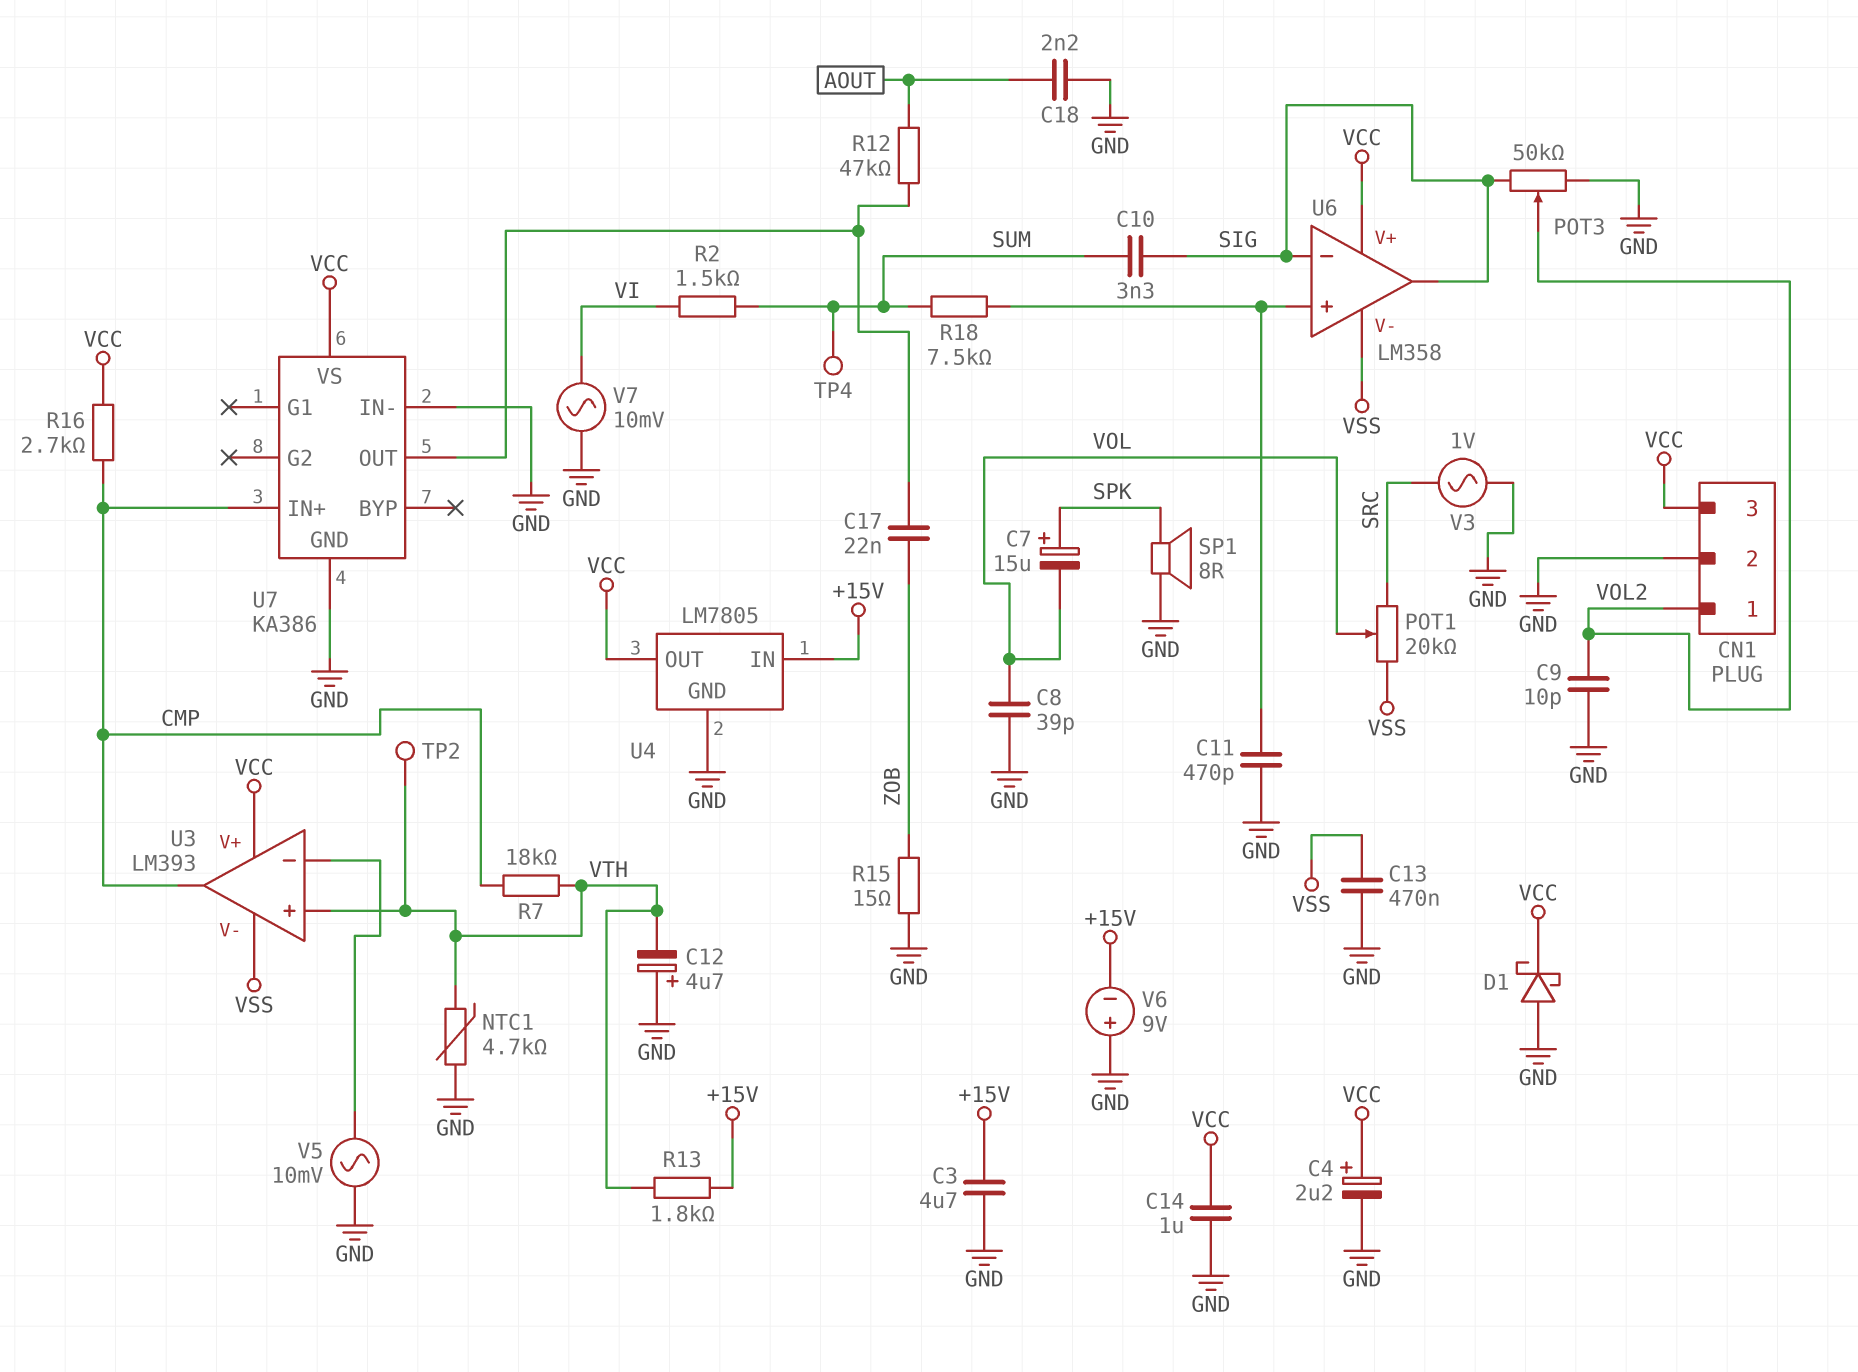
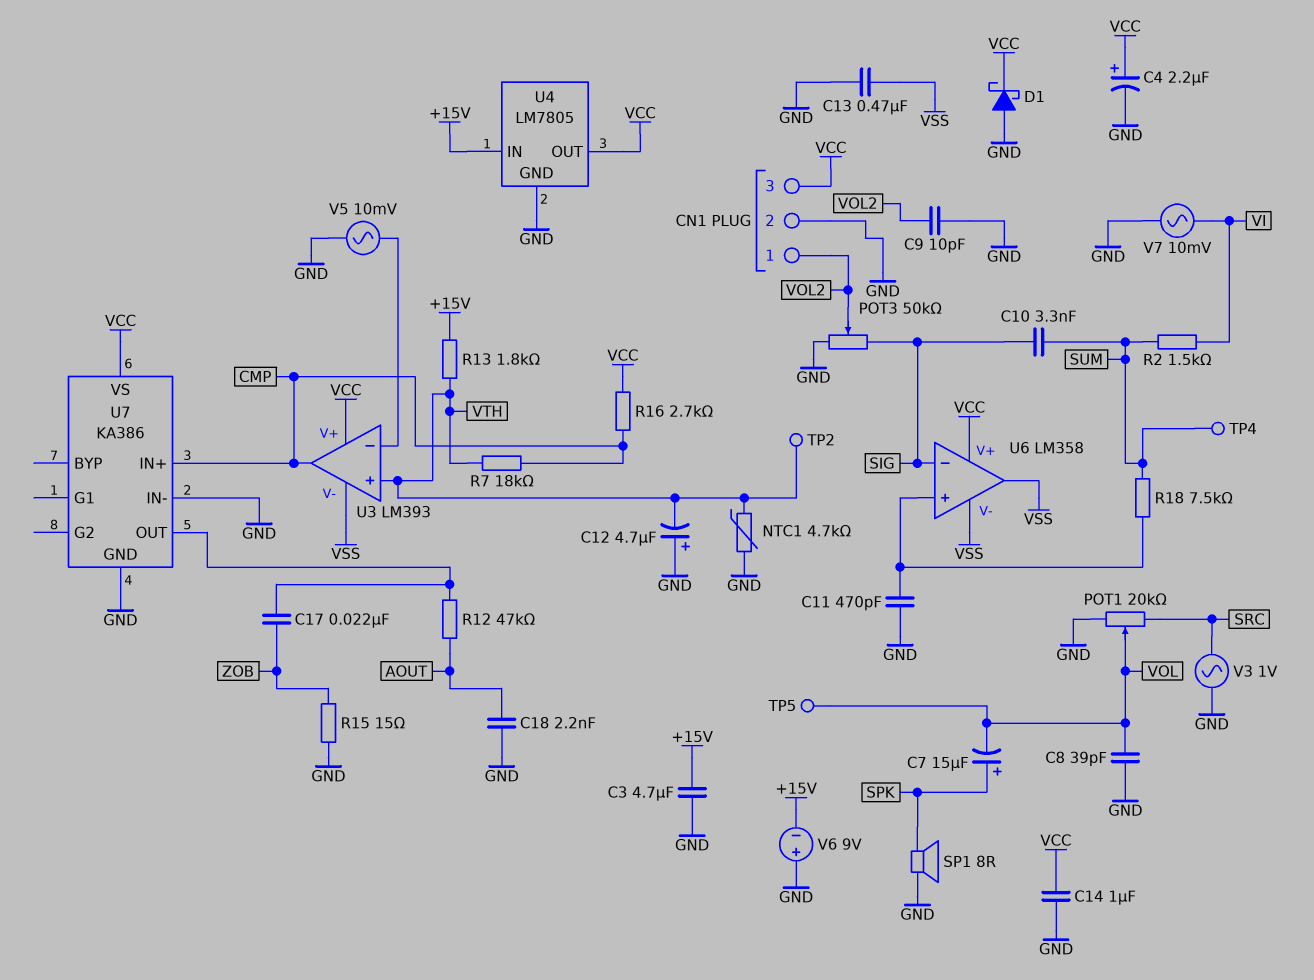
POT1: 20k (SRC, VSS, wiper VOL) -> 20k (GND, SRC, wiper VOL)
TP5: none -> test point (VOL)
U6 pin out: SIG -> VSS

